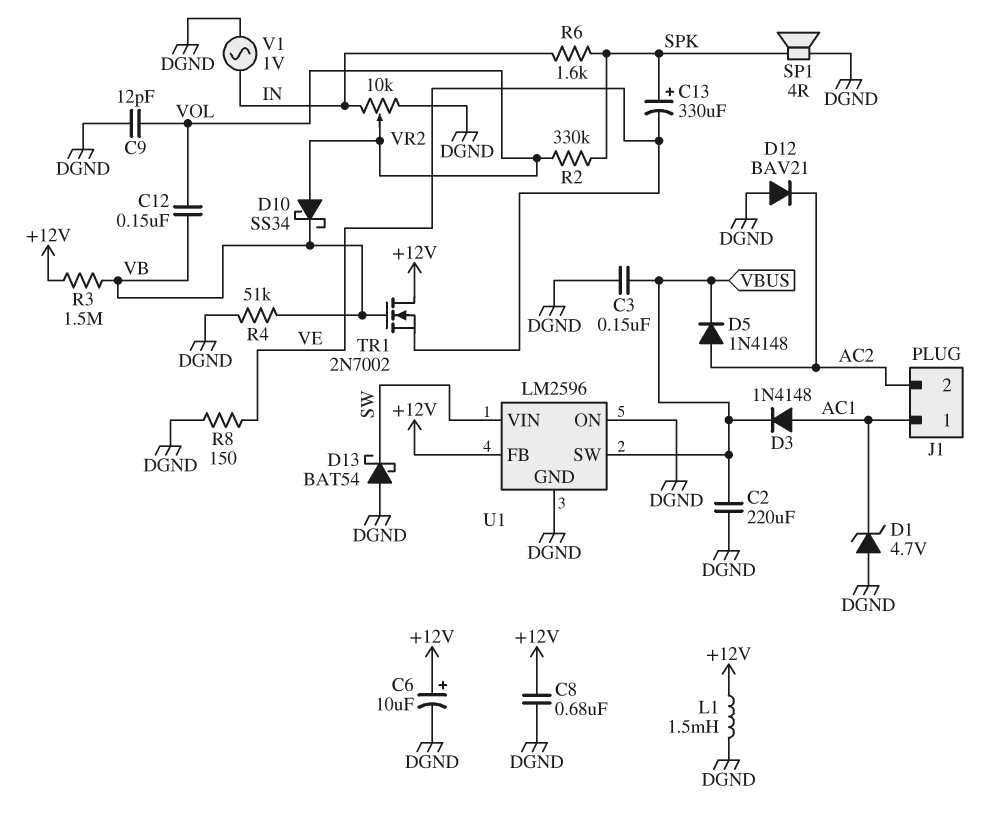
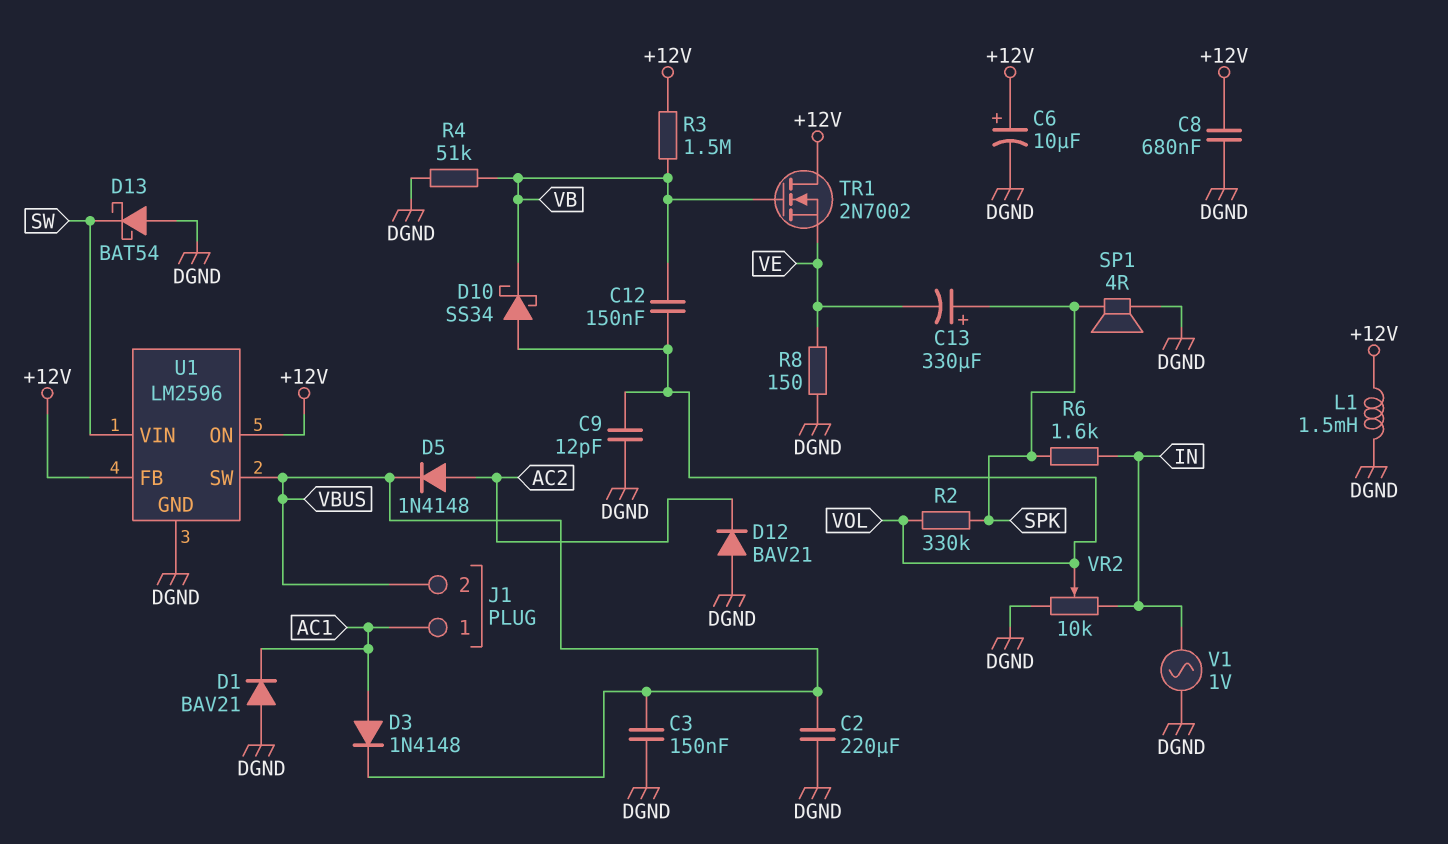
D1: zener 4.7V (A DGND, K AC1) -> diode BAV21 (A DGND, K AC1)
J1 pin 2: AC2 -> VBUS
U1 pin ON: DGND -> +12V

